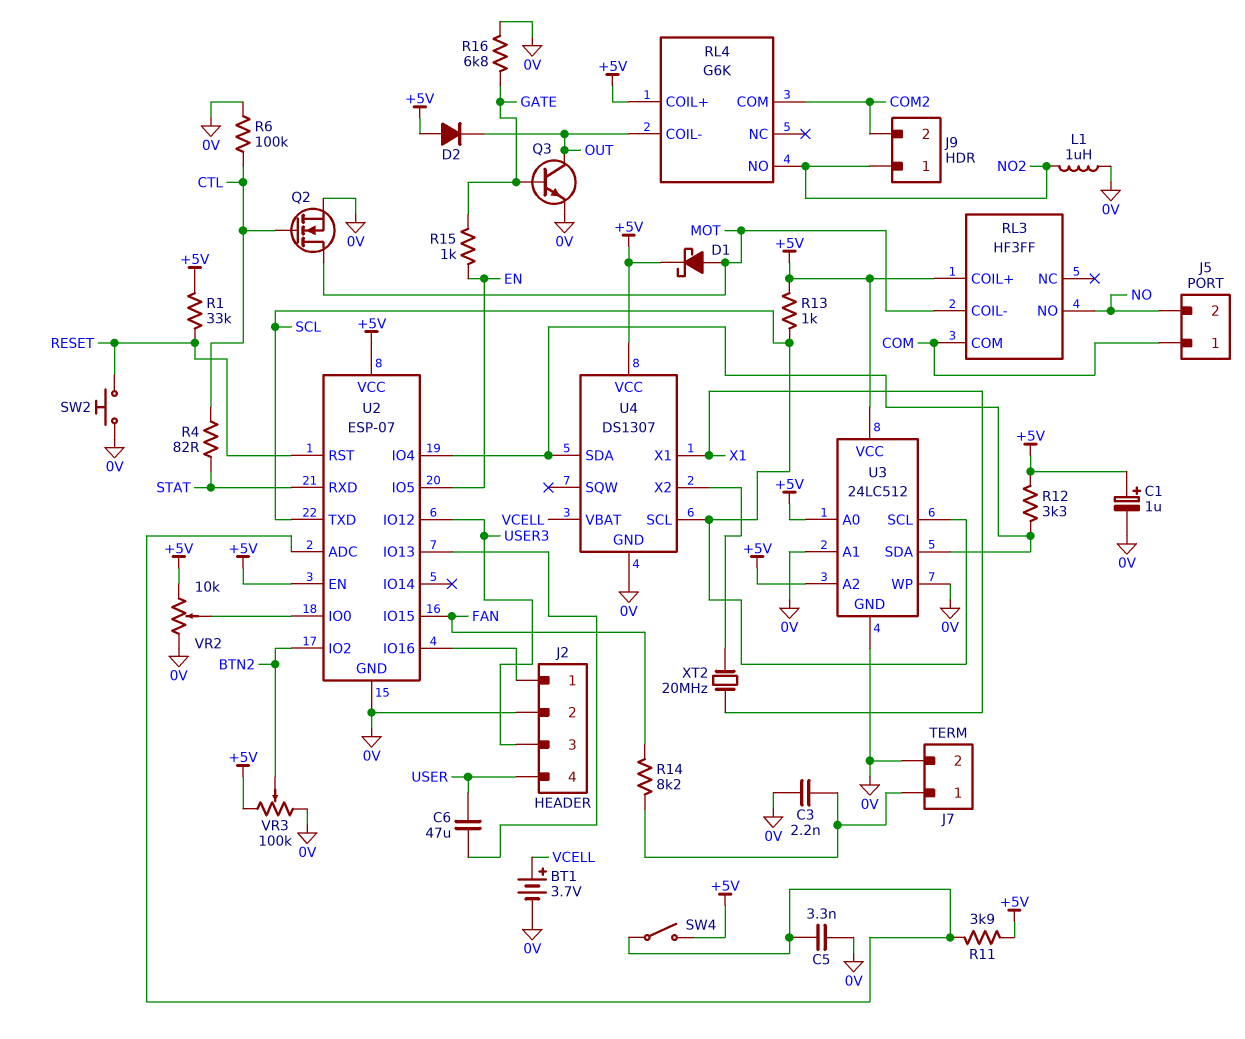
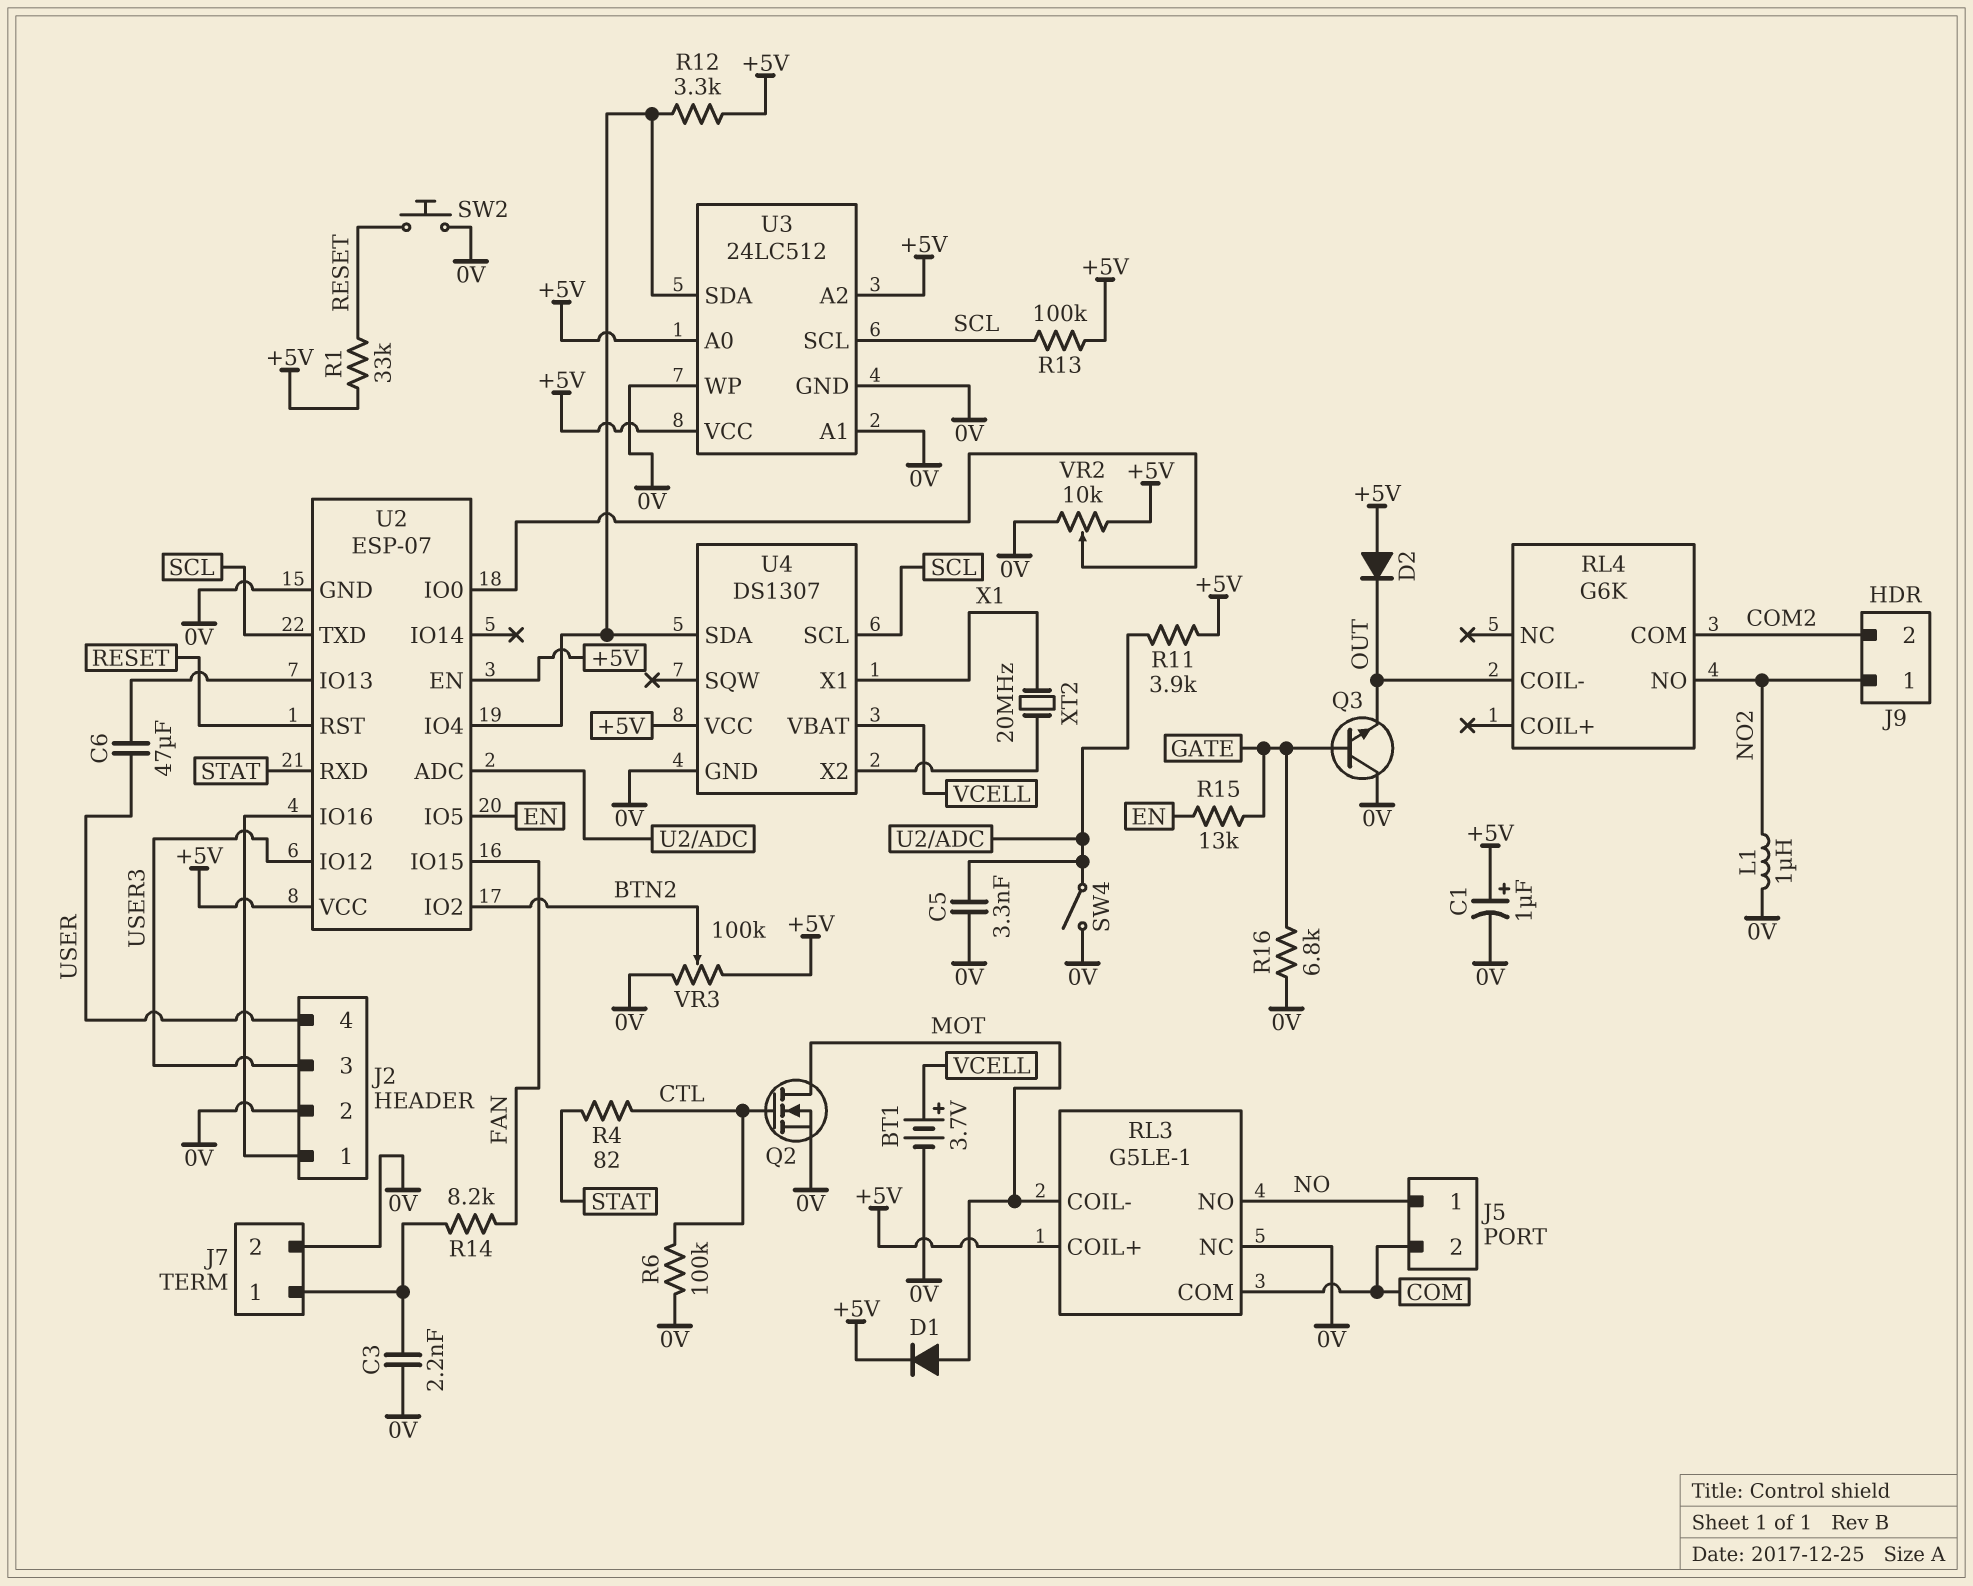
D1: schottky (A MOT, K +5V) -> diode (A MOT, K +5V)
J5 pin 1: COM -> NO
J5 pin 2: NO -> COM
Q3: NPN (B GATE, C OUT, E 0V) -> NPN (B GATE, C 0V, E OUT)
R13: 1k (+5V, SCL) -> 100k (+5V, SCL)
R15: 1k (EN, GATE) -> 13k (EN, GATE)
RL3: HF3FF -> G5LE-1
RL3 pin NC: none -> 0V
RL4 pin COIL+: +5V -> none
SW4: switch (+5V, U2/ADC) -> switch (0V, U2/ADC)

